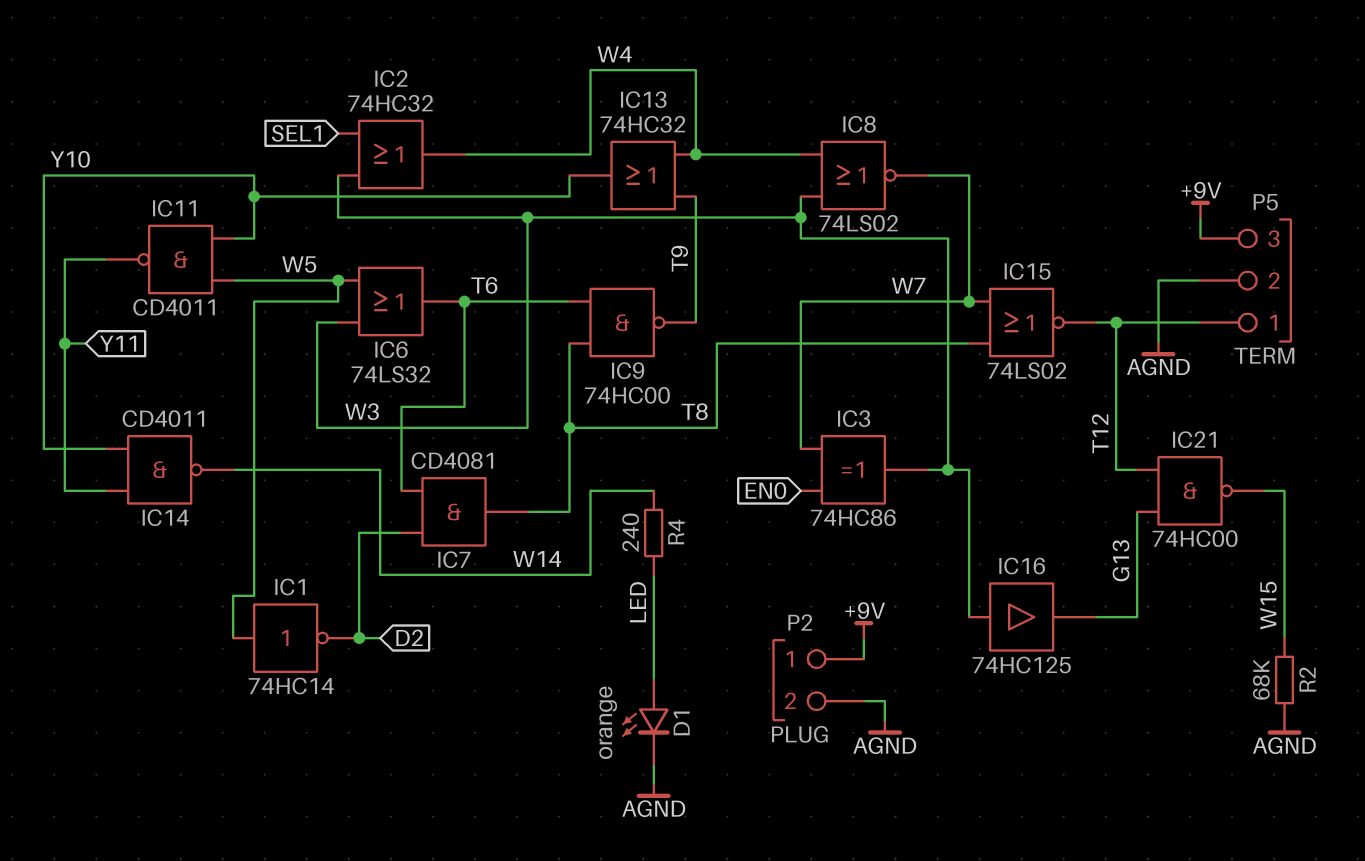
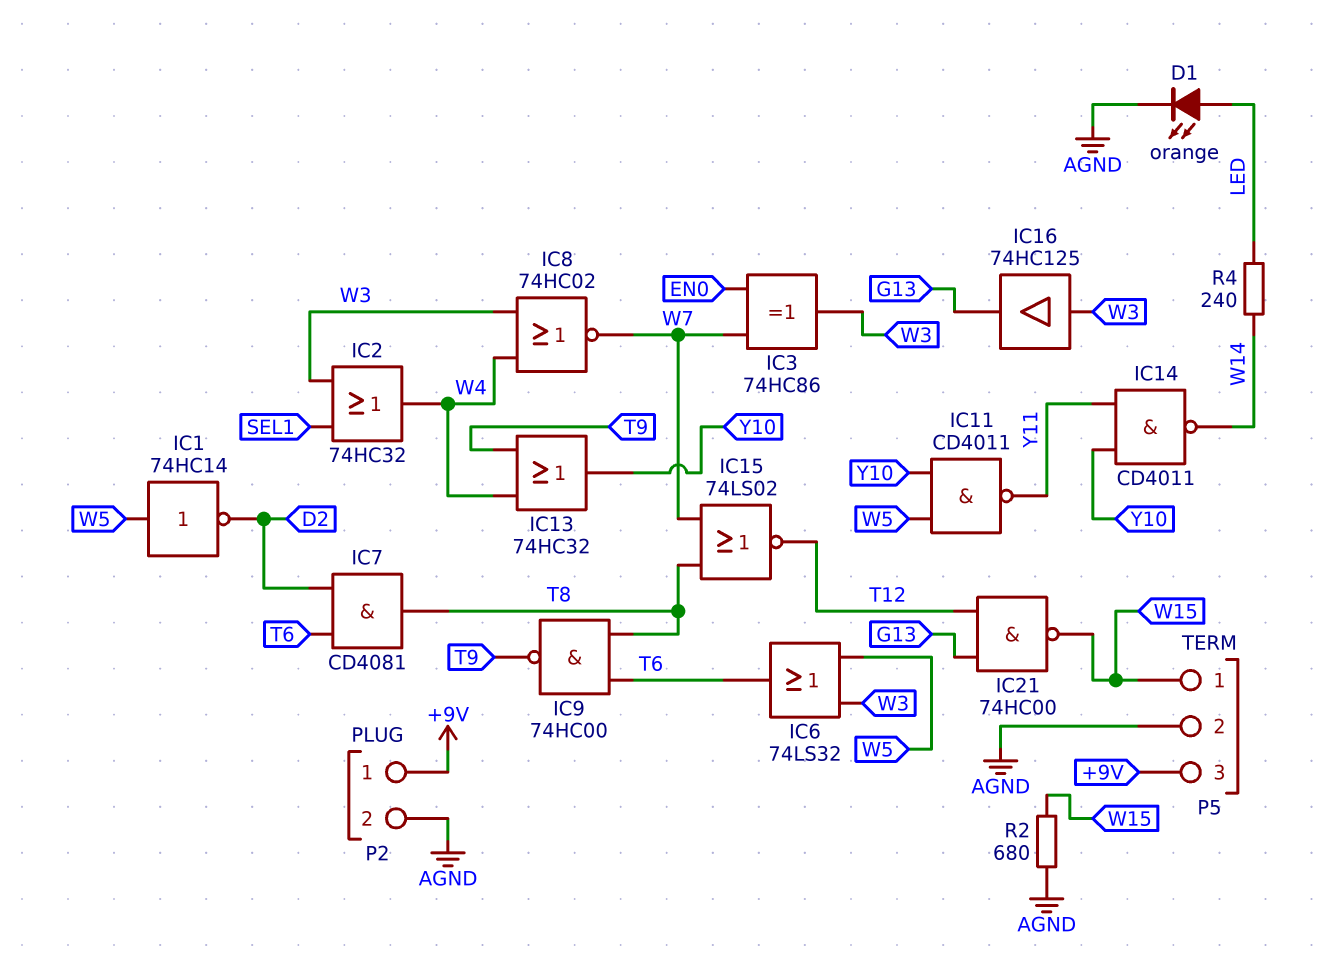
IC8: NOR 74LS02 (in W3, in W4, out W7) -> NOR 74HC02 (in W3, in W4, out W7)
P5 pin 1: T12 -> W15
R2: 68k (AGND, W15) -> 680 (AGND, W15)

